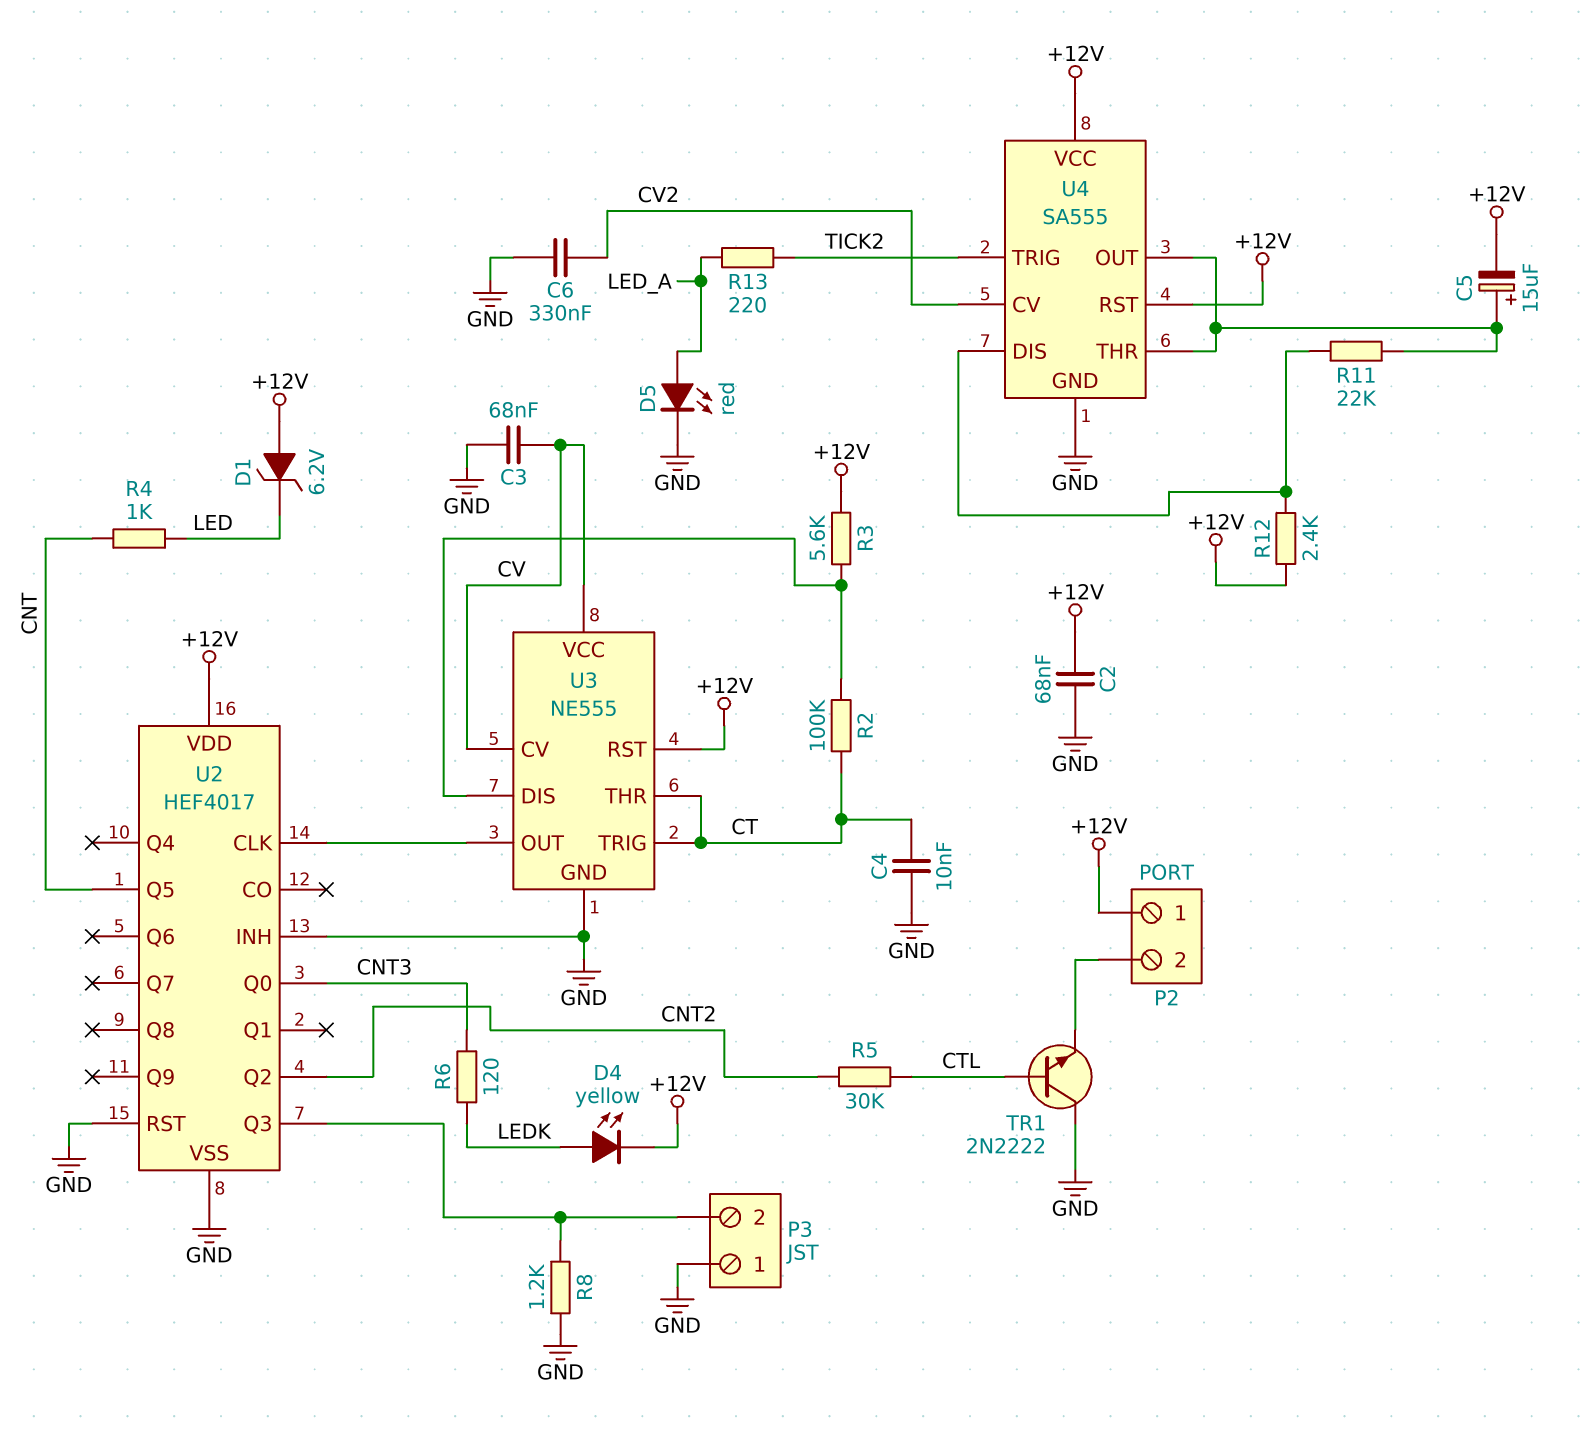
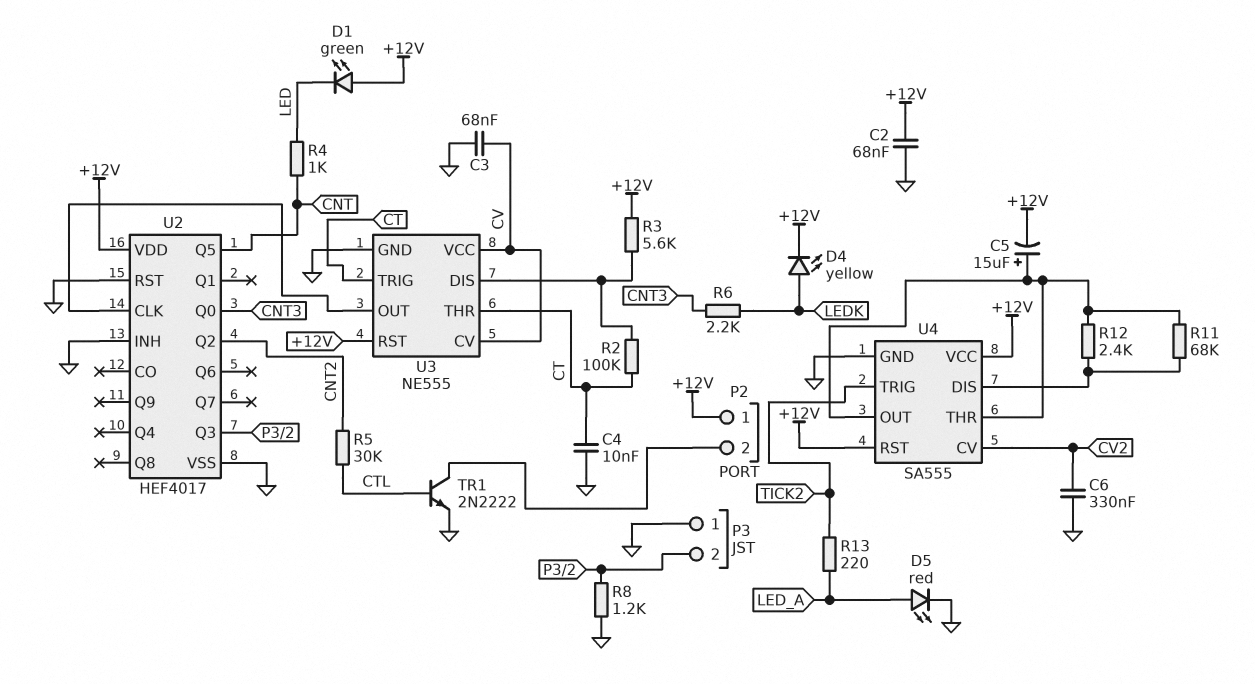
D1: zener 6.2V (A +12V, K LED) -> LED green (A +12V, K LED)
R6: 120 (CNT3, LEDK) -> 2.2k (CNT3, LEDK)
R11: 22k (U4/DIS, U4/OUT) -> 68k (U4/DIS, U4/OUT)
R12: 2.4k (+12V, U4/DIS) -> 2.4k (U4/DIS, U4/OUT)
TR1: NPN 2N2222 (B CTL, C GND, E P2/2) -> NPN 2N2222 (B CTL, C P2/2, E GND)

